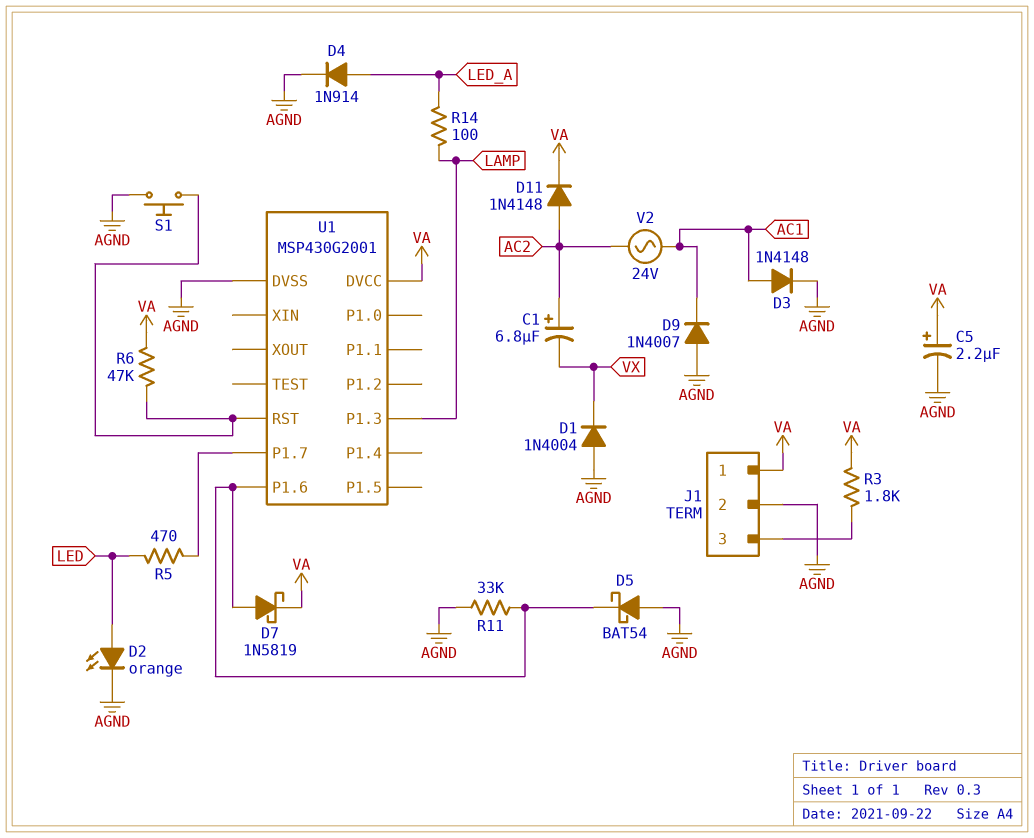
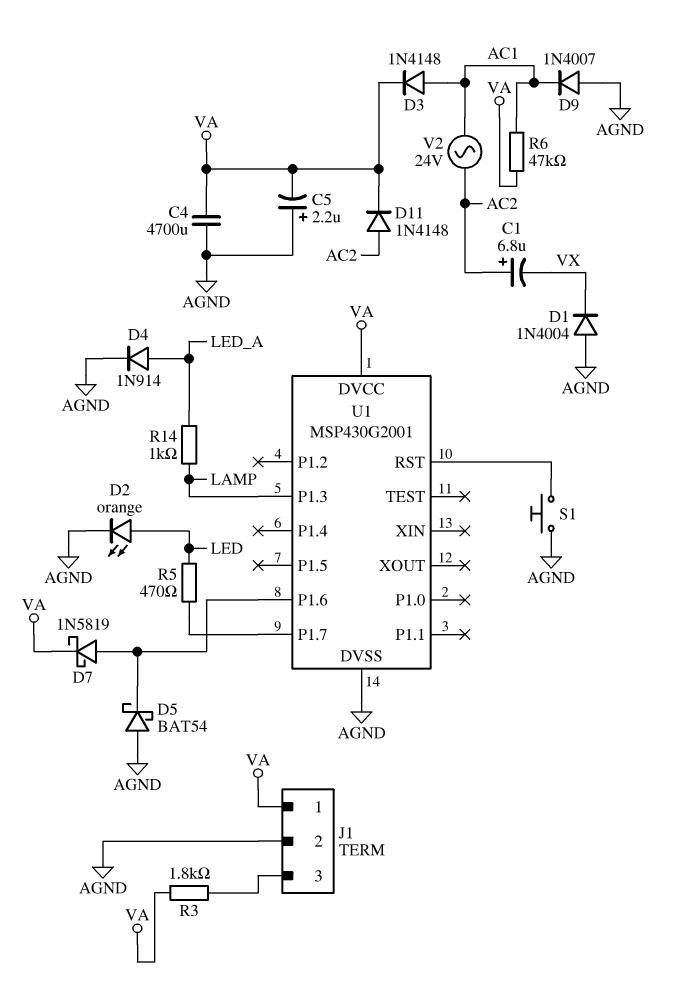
C4: none -> 4700uF (AGND, VA)
C5: 2.2uF (plus VA, minus AGND) -> 2.2uF (plus AGND, minus VA)
D3: diode 1N4148 (A AC1, K AGND) -> diode 1N4148 (A AC1, K VA)
R6: 47k (U1/RST, VA) -> 47k (AC1, VA)
R11: 33k (AGND, U1/P1.6) -> none
R14: 100 (LAMP, LED_A) -> 1k (LAMP, LED_A)

